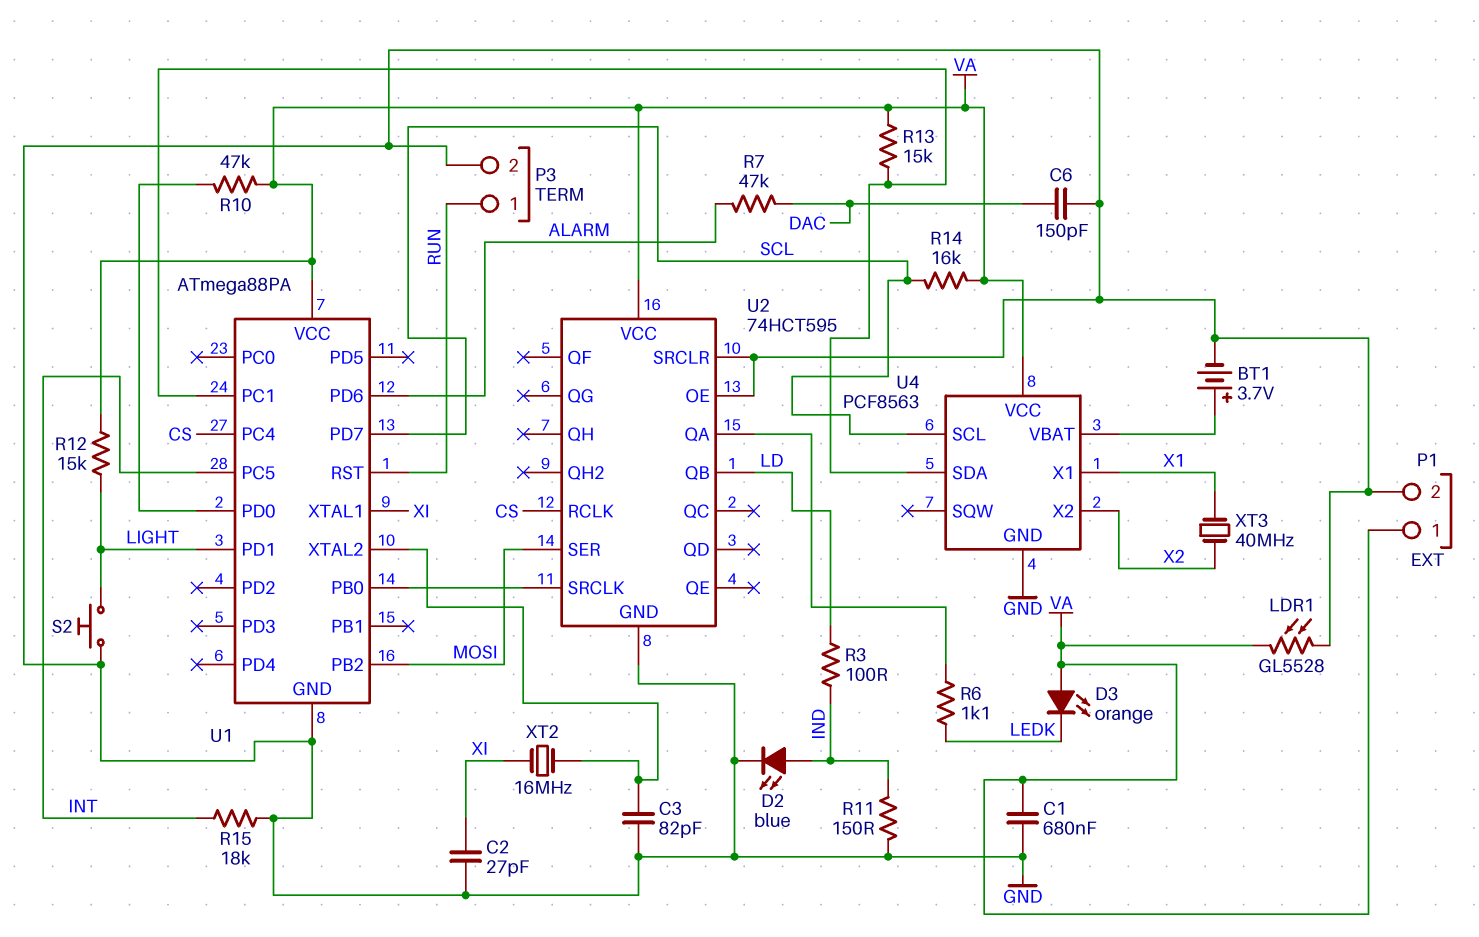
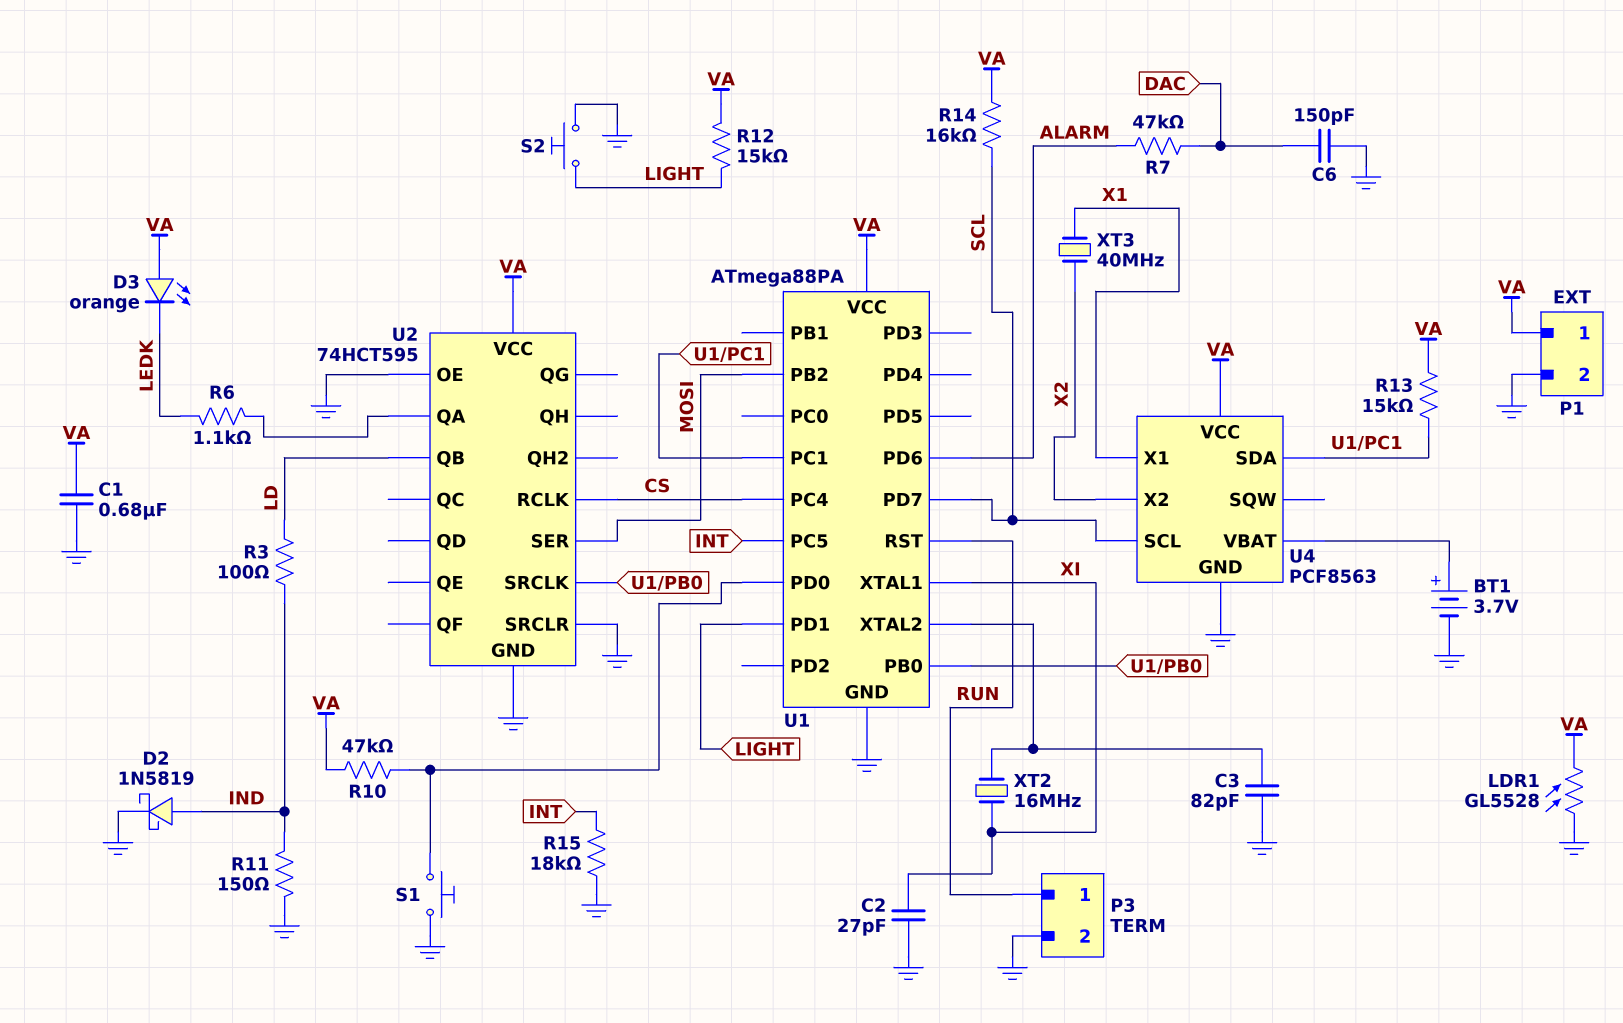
D2: LED blue (A IND, K GND) -> schottky 1N5819 (A IND, K GND)
S1: none -> button (GND, U1/PD0)

